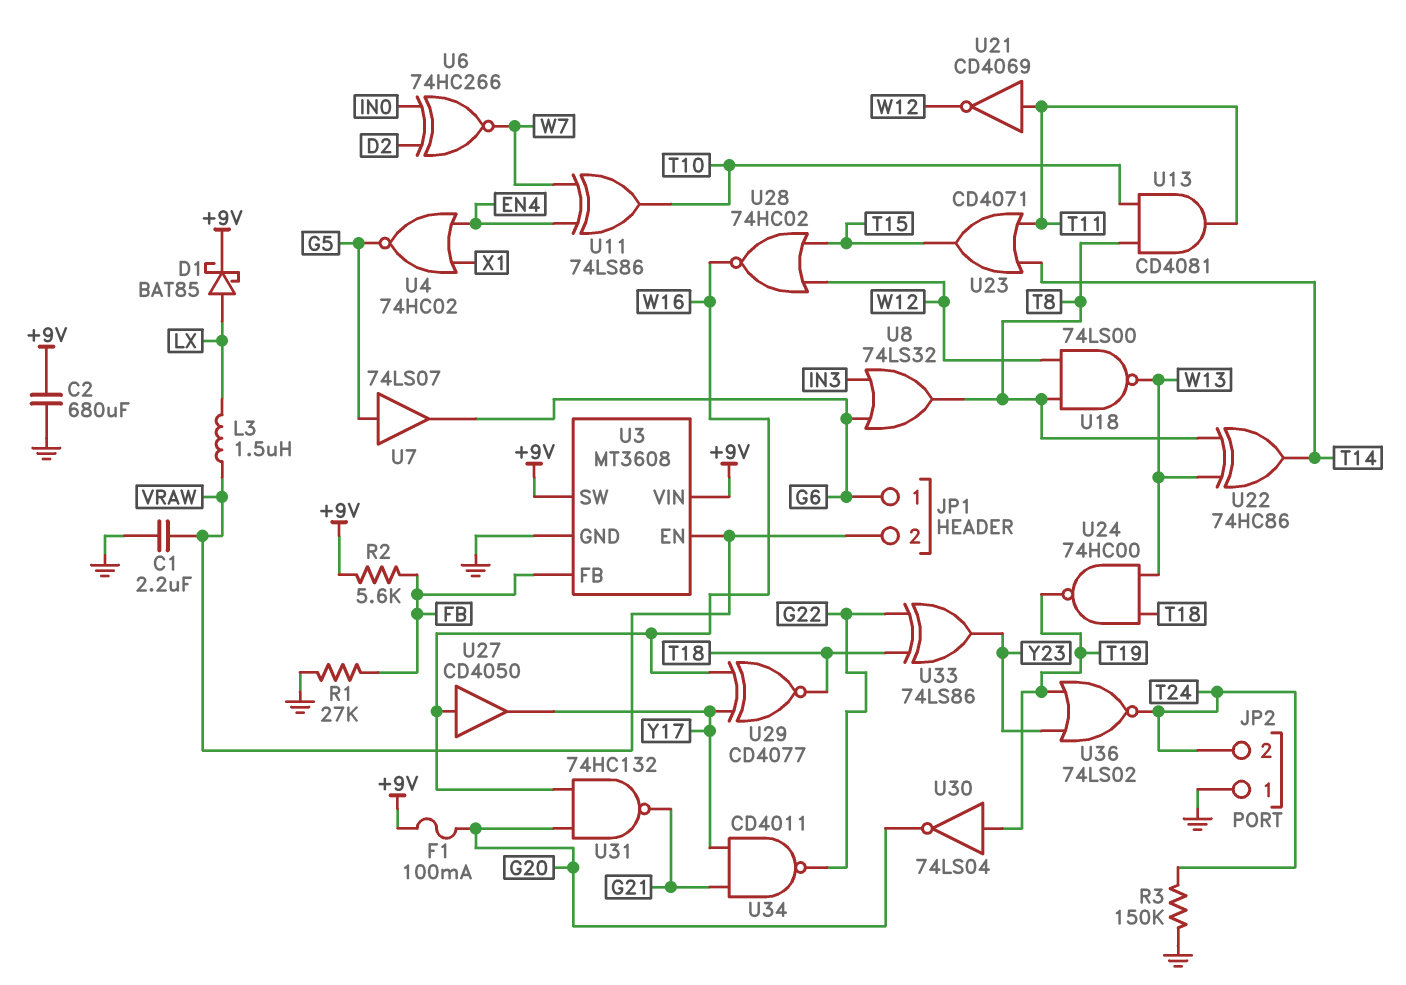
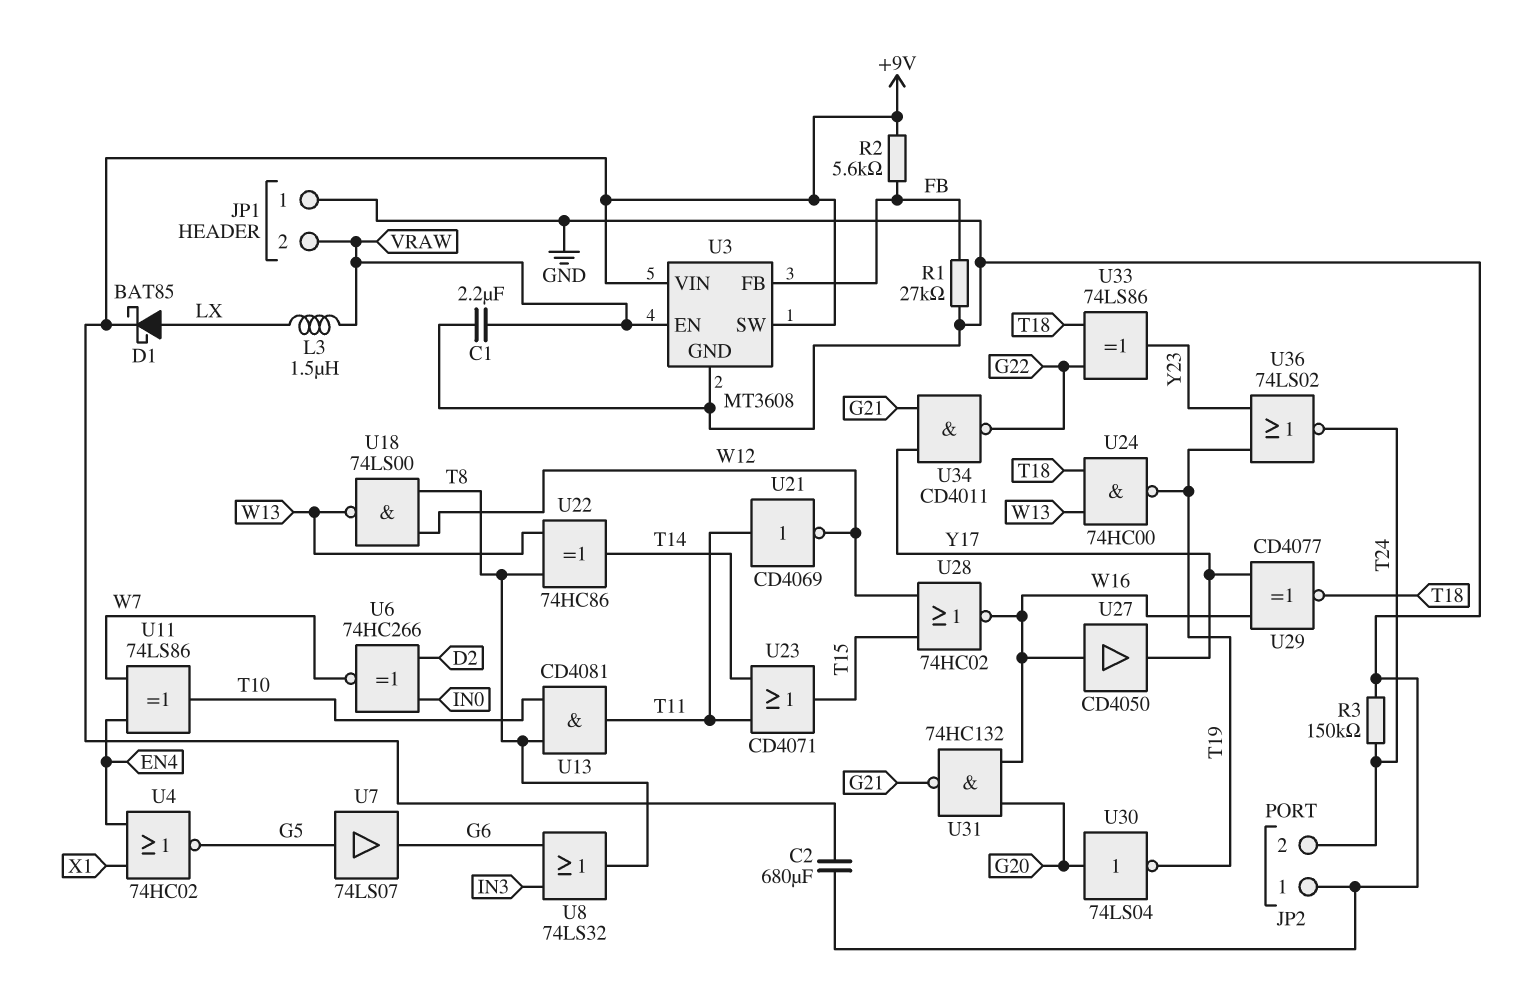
F1: 100mA (+9V, G20) -> none
JP1 pin 1: G6 -> GND
U30: NOT 74LS04 (in T19, out G20) -> NOT 74LS04 (in G20, out T19)

